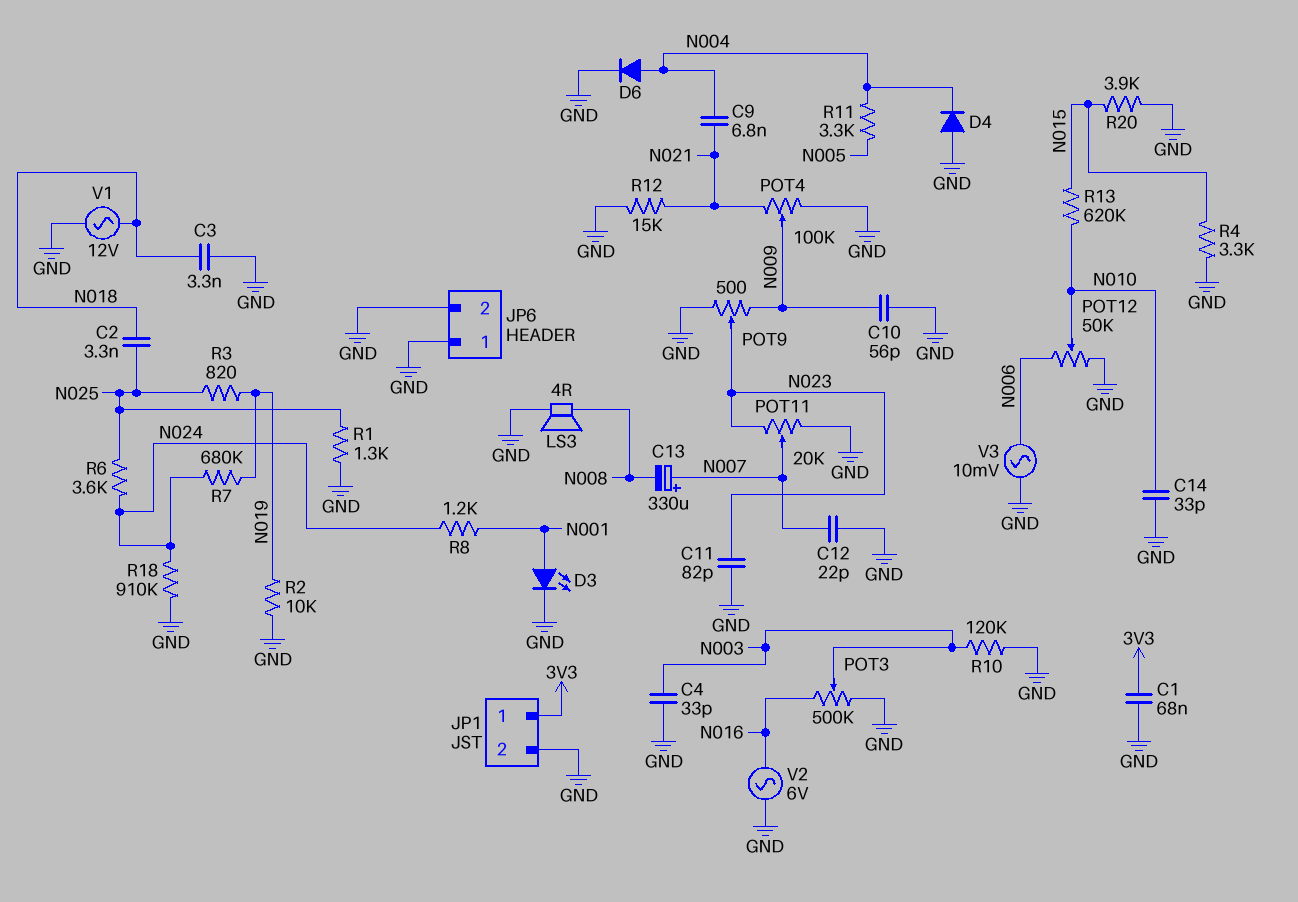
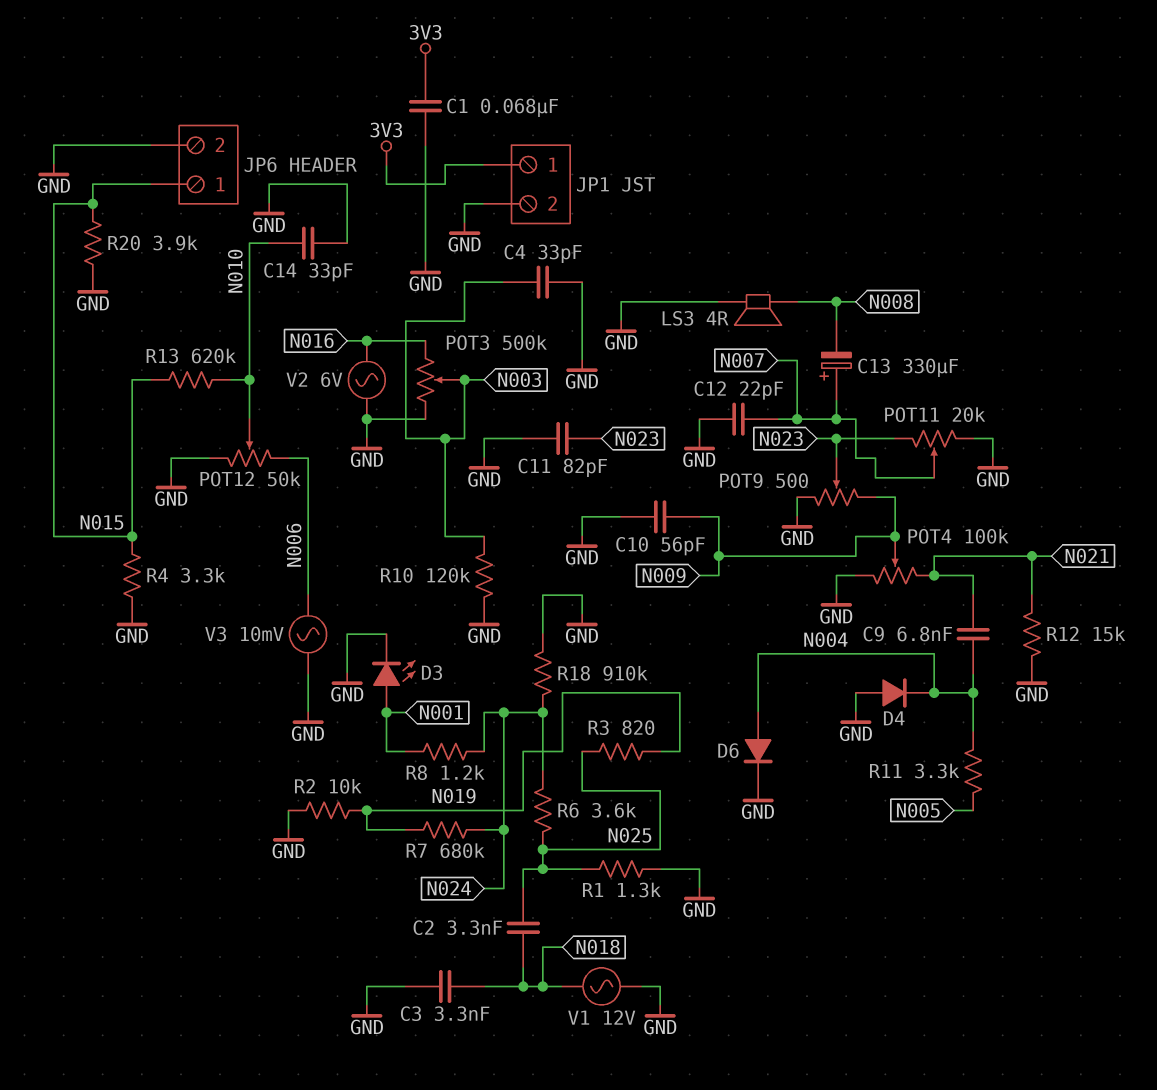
JP6 pin 1: GND -> N015

